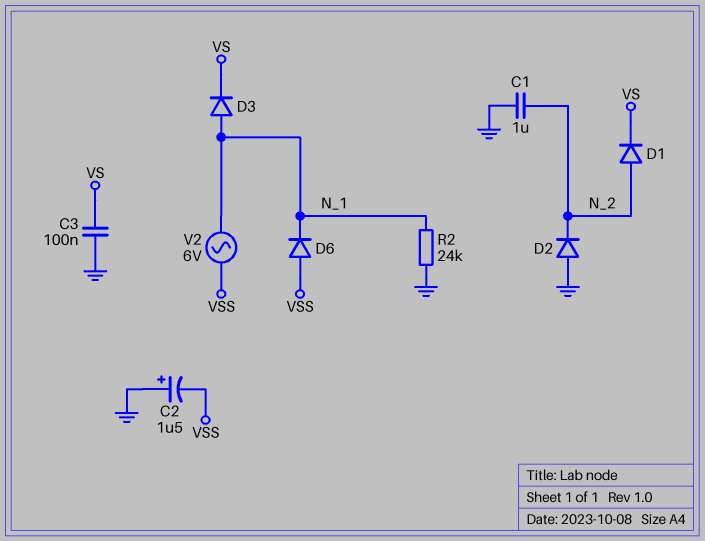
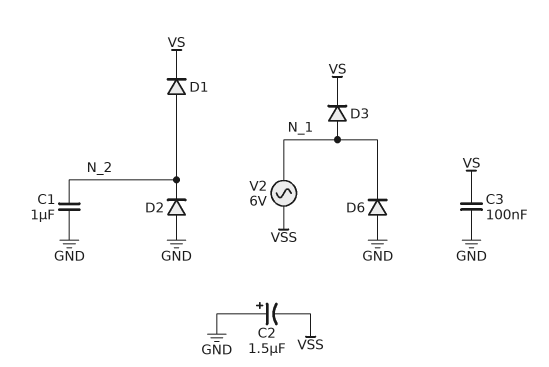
D6: diode (A VSS, K N_1) -> diode (A GND, K N_1)
R2: 24k (GND, N_1) -> none

